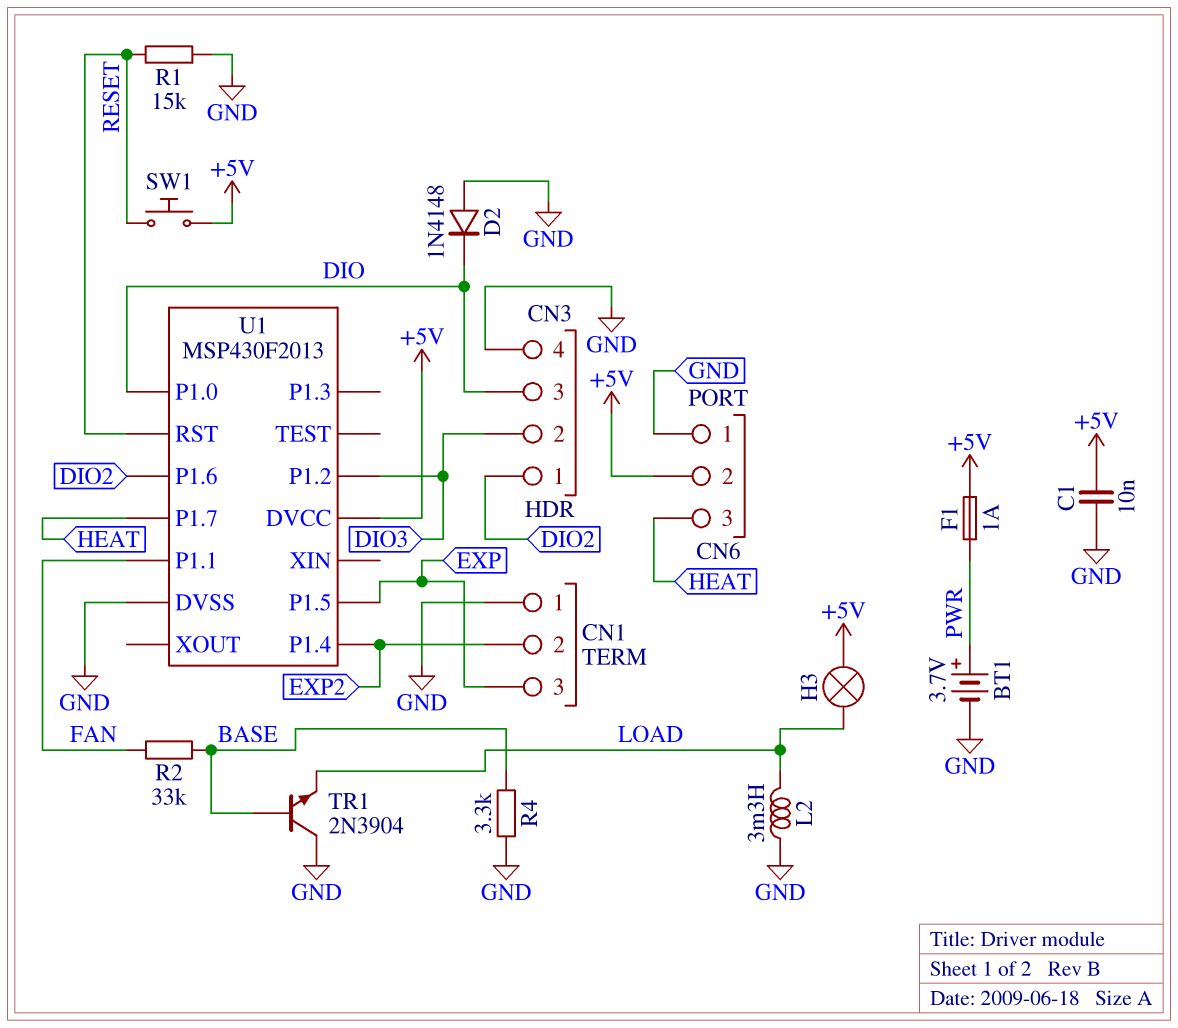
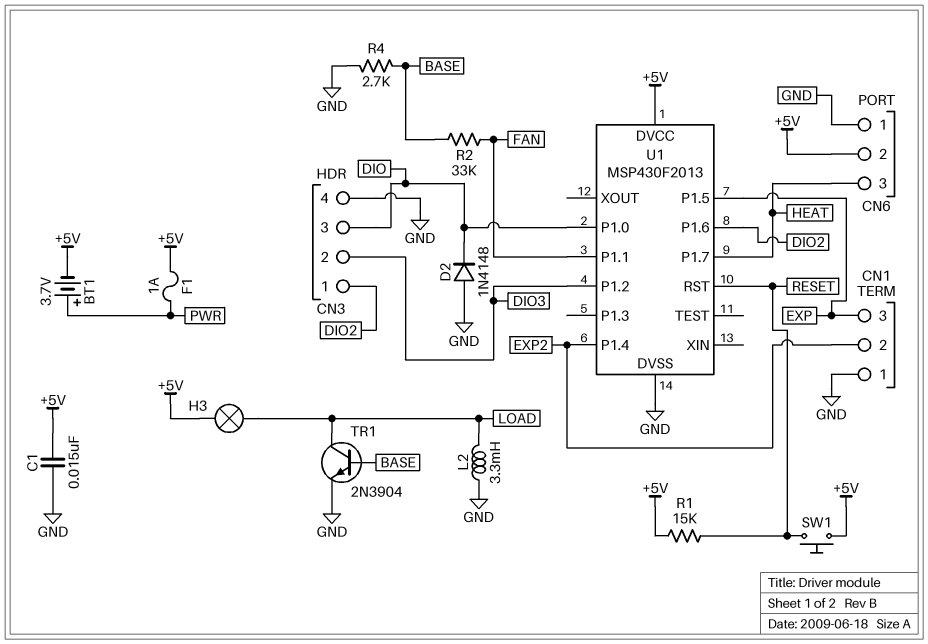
BT1: 3.7V (plus PWR, minus GND) -> 3.7V (plus PWR, minus +5V)
C1: 10nF (+5V, GND) -> 15nF (+5V, GND)
R1: 15k (GND, RESET) -> 15k (+5V, RESET)
R4: 3.3k (BASE, GND) -> 2.7k (BASE, GND)
TR1: NPN 2N3904 (B BASE, C GND, E LOAD) -> NPN 2N3904 (B BASE, C LOAD, E GND)

